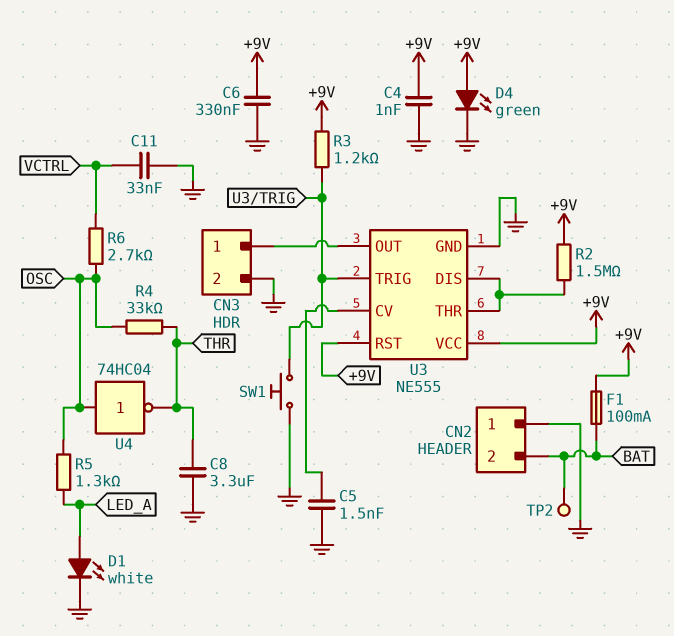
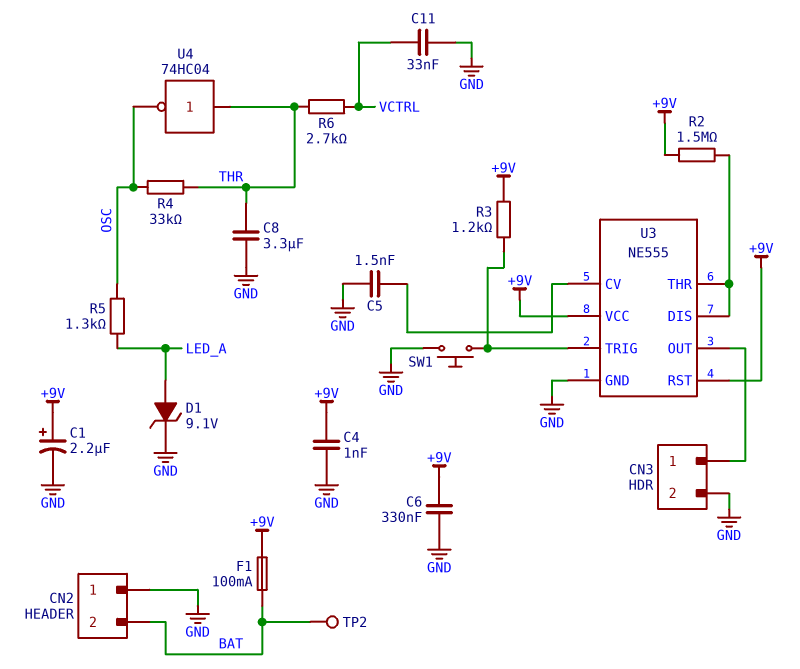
C1: none -> 2.2uF (plus +9V, minus GND)
D1: LED white (A LED_A, K GND) -> zener 9.1V (A LED_A, K GND)
D4: LED green (A +9V, K GND) -> none
R6: 2.7k (OSC, VCTRL) -> 2.7k (THR, VCTRL)
U4: NOT 74HC04 (in OSC, out THR) -> NOT 74HC04 (in THR, out OSC)

